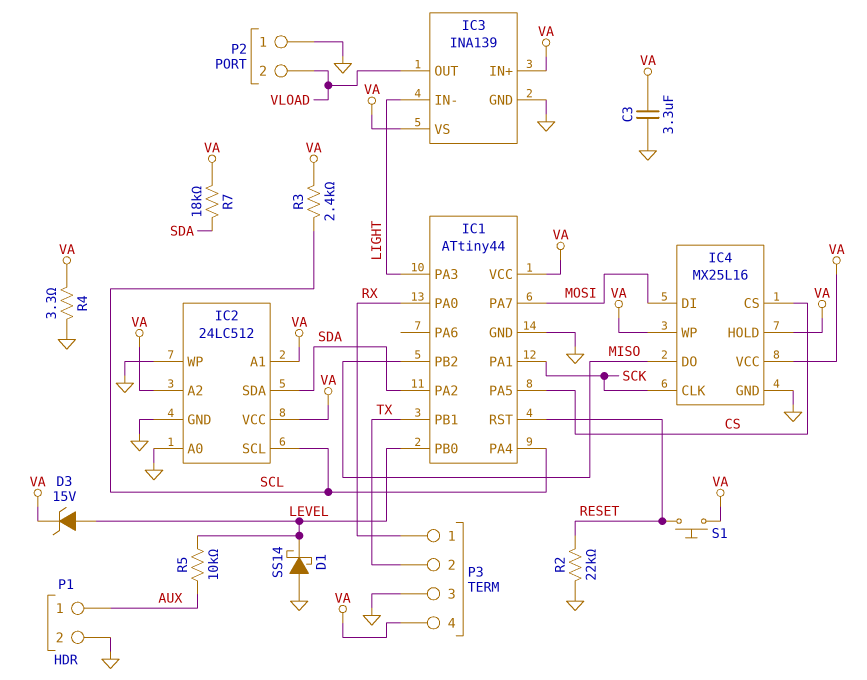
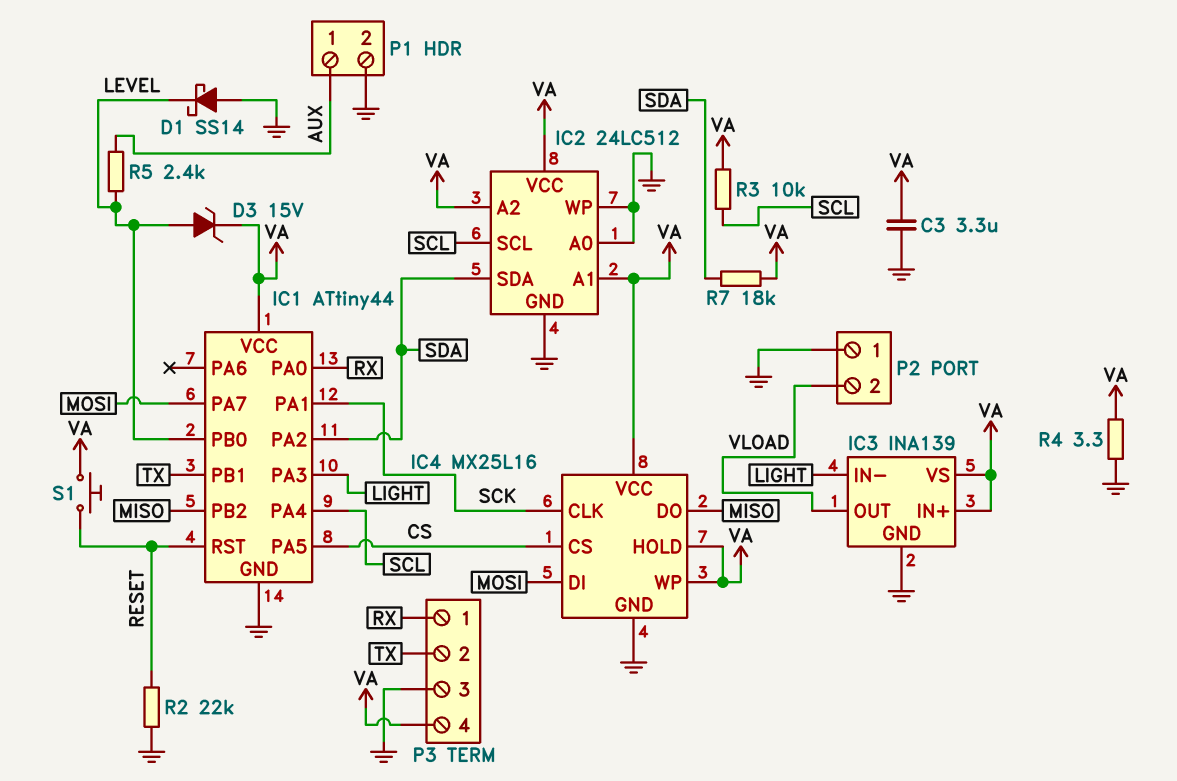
R3: 2.4k (SCL, VA) -> 10k (SCL, VA)
R5: 10k (AUX, LEVEL) -> 2.4k (AUX, LEVEL)

